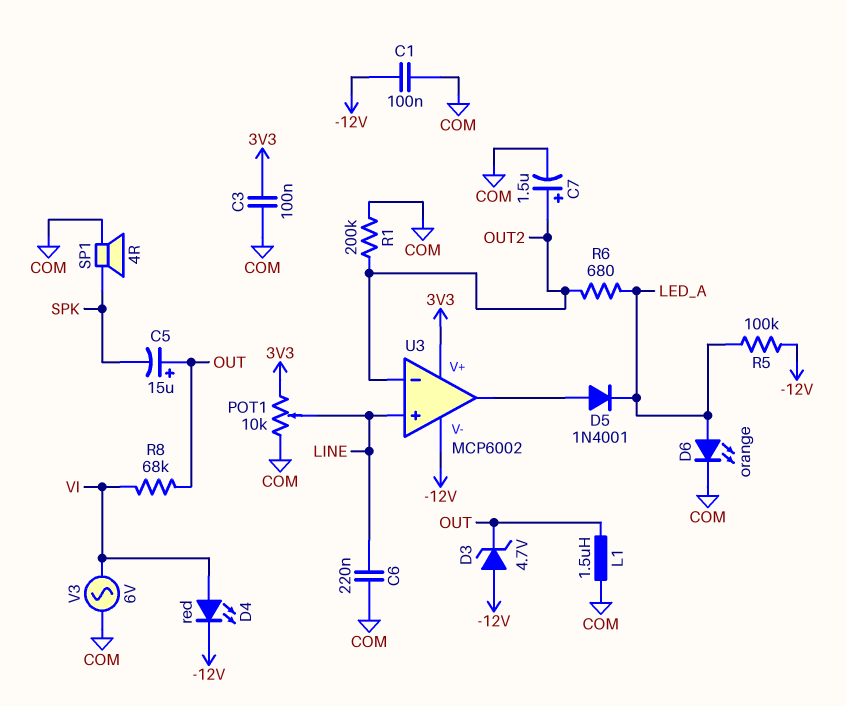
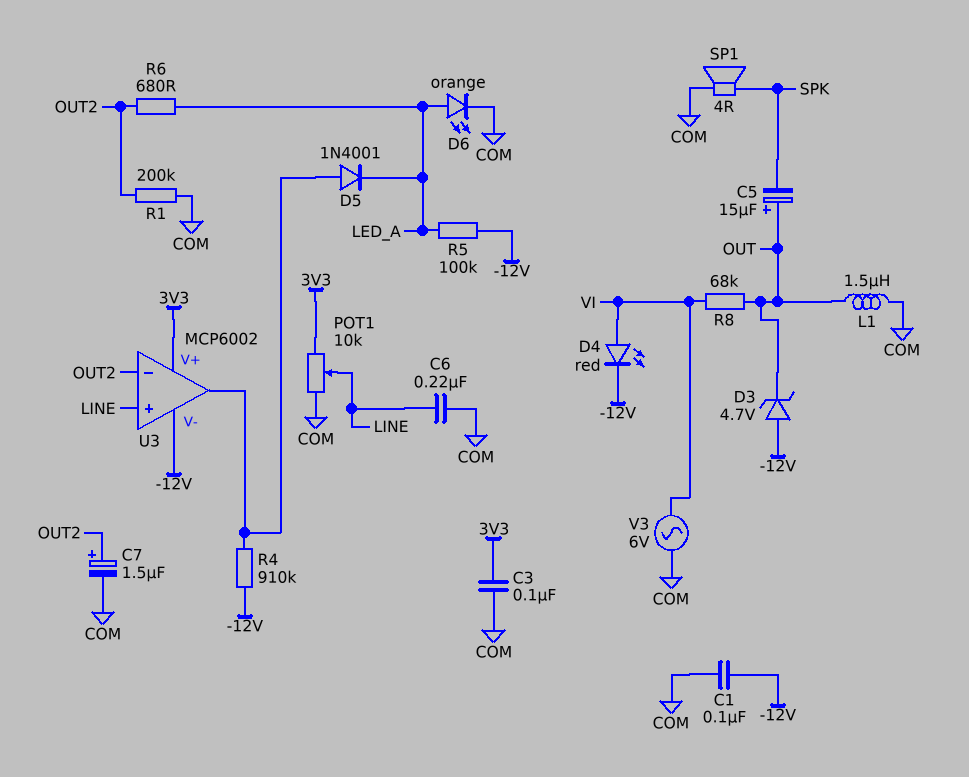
R4: none -> 910k (-12V, U3/out)

